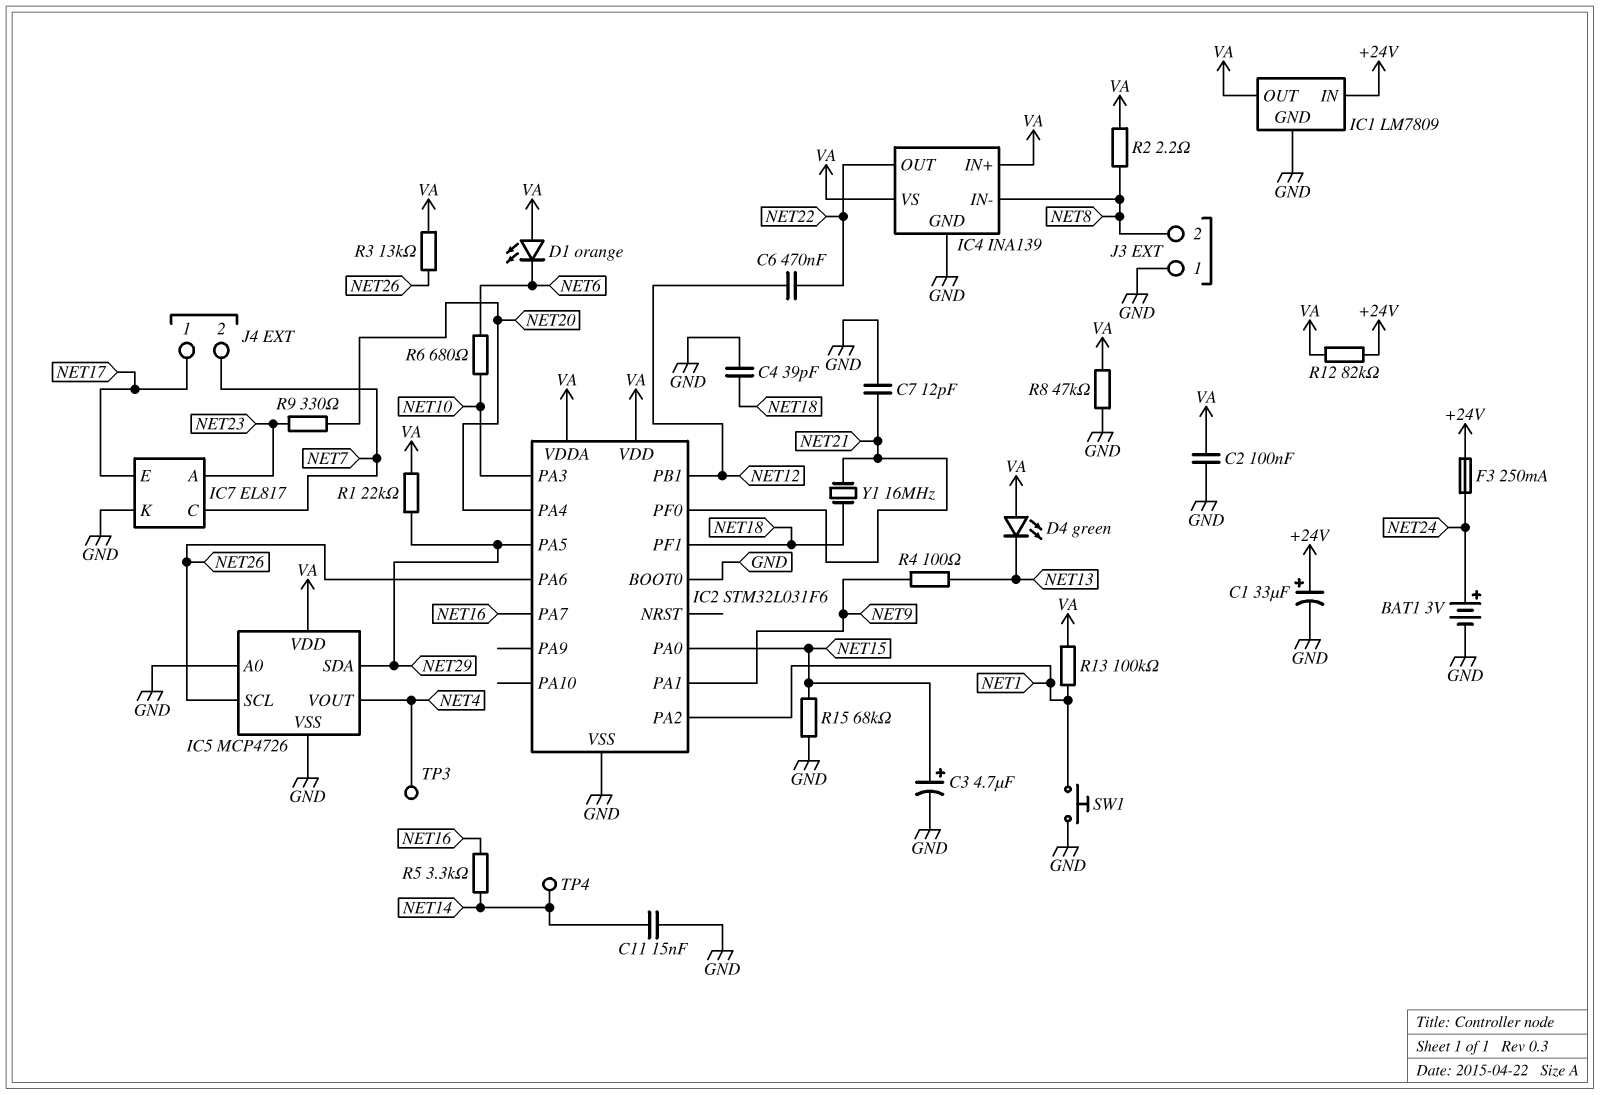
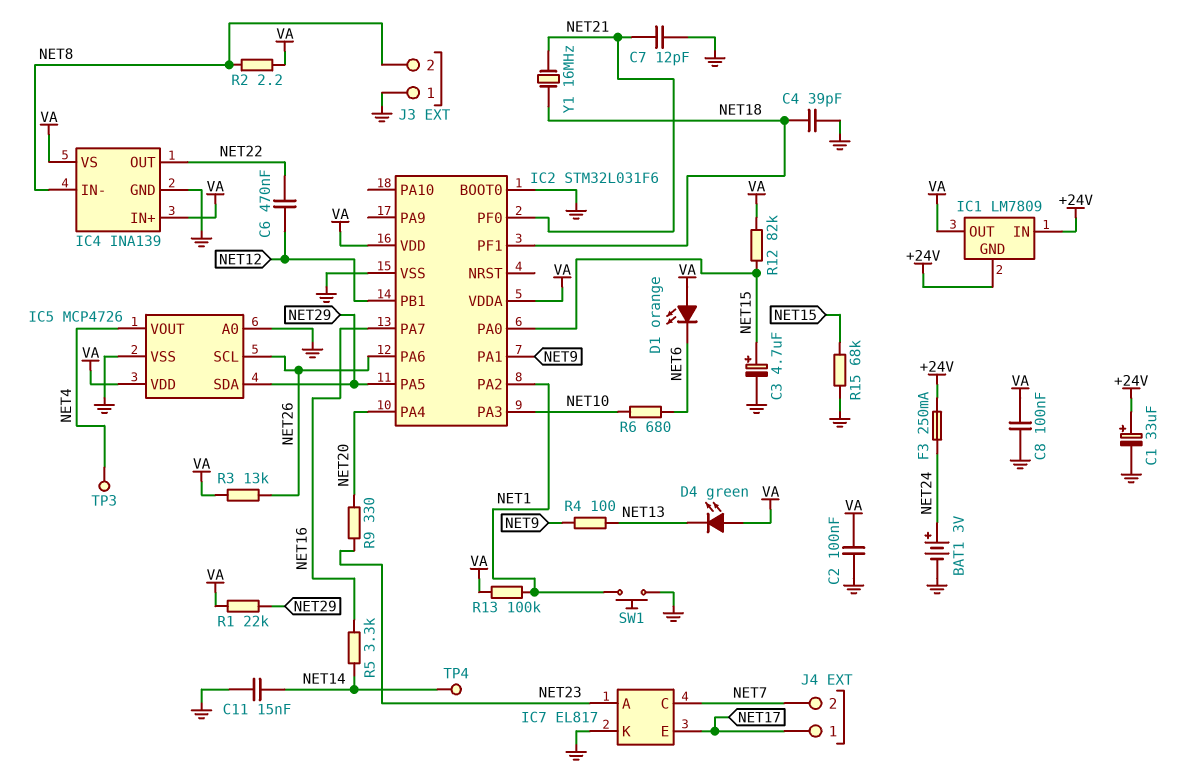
C8: none -> 100nF (GND, VA)
IC1 pin GND: GND -> +24V
R8: 47k (GND, VA) -> none
R12: 82k (+24V, VA) -> 82k (NET15, VA)

